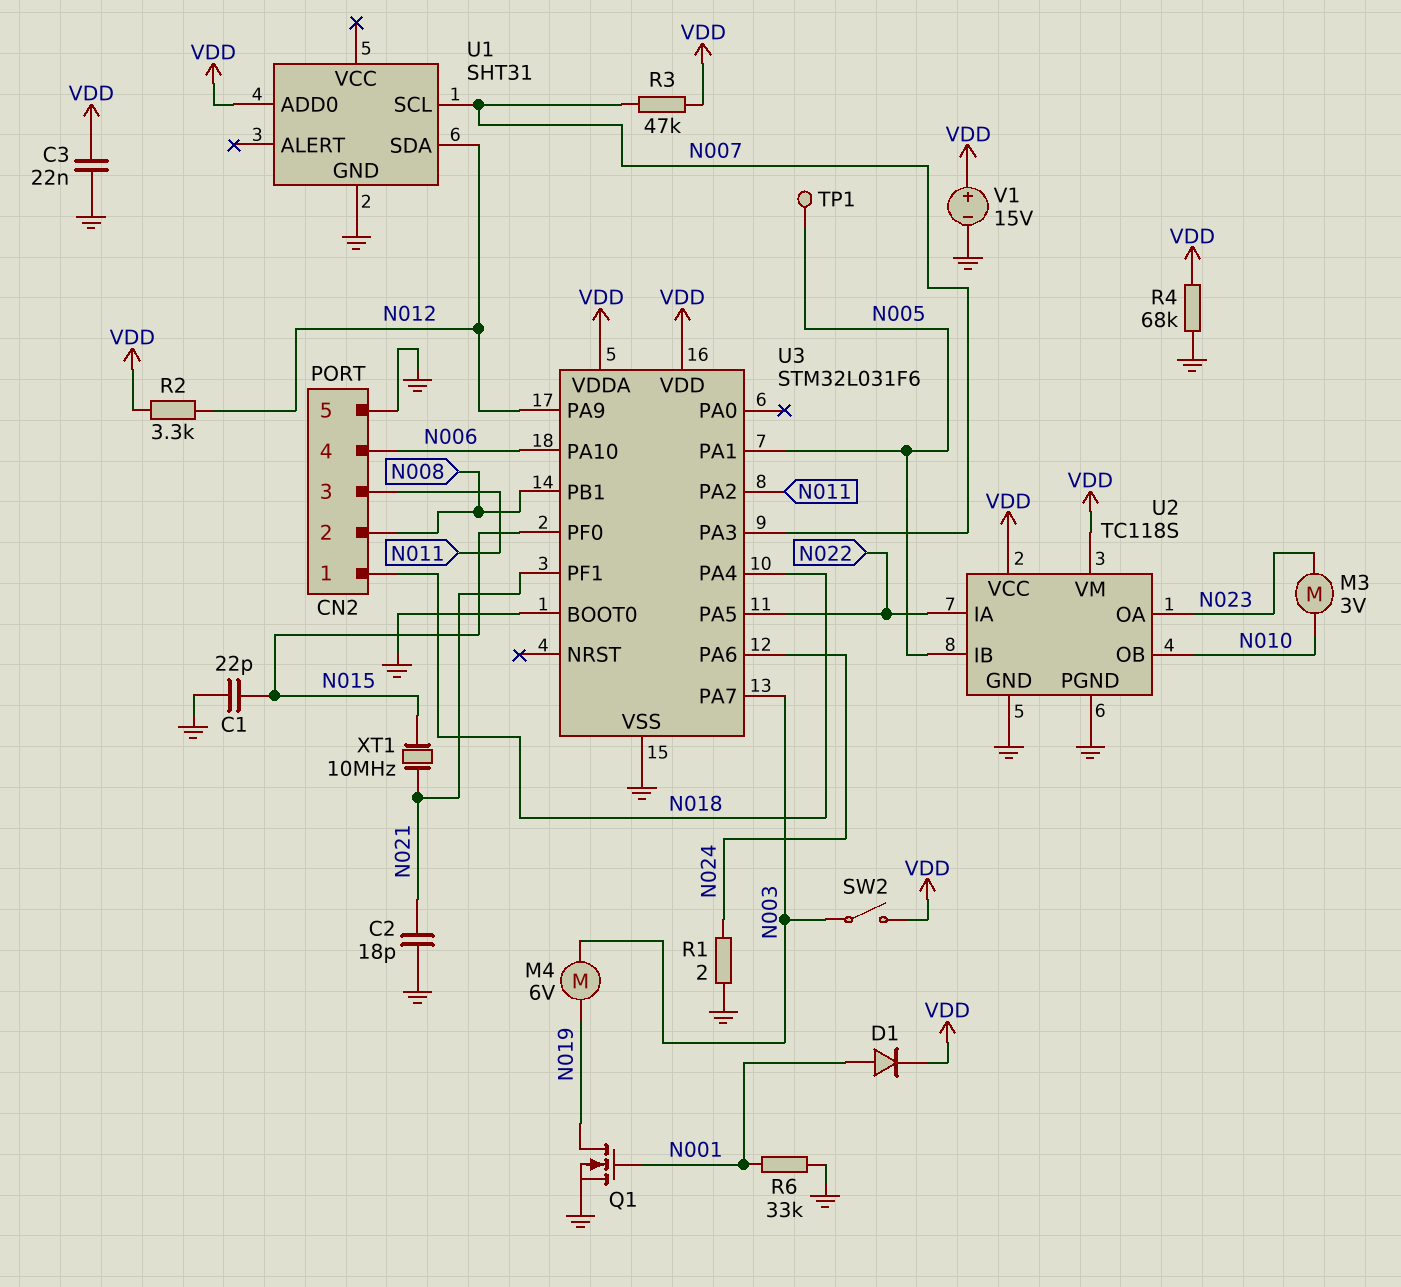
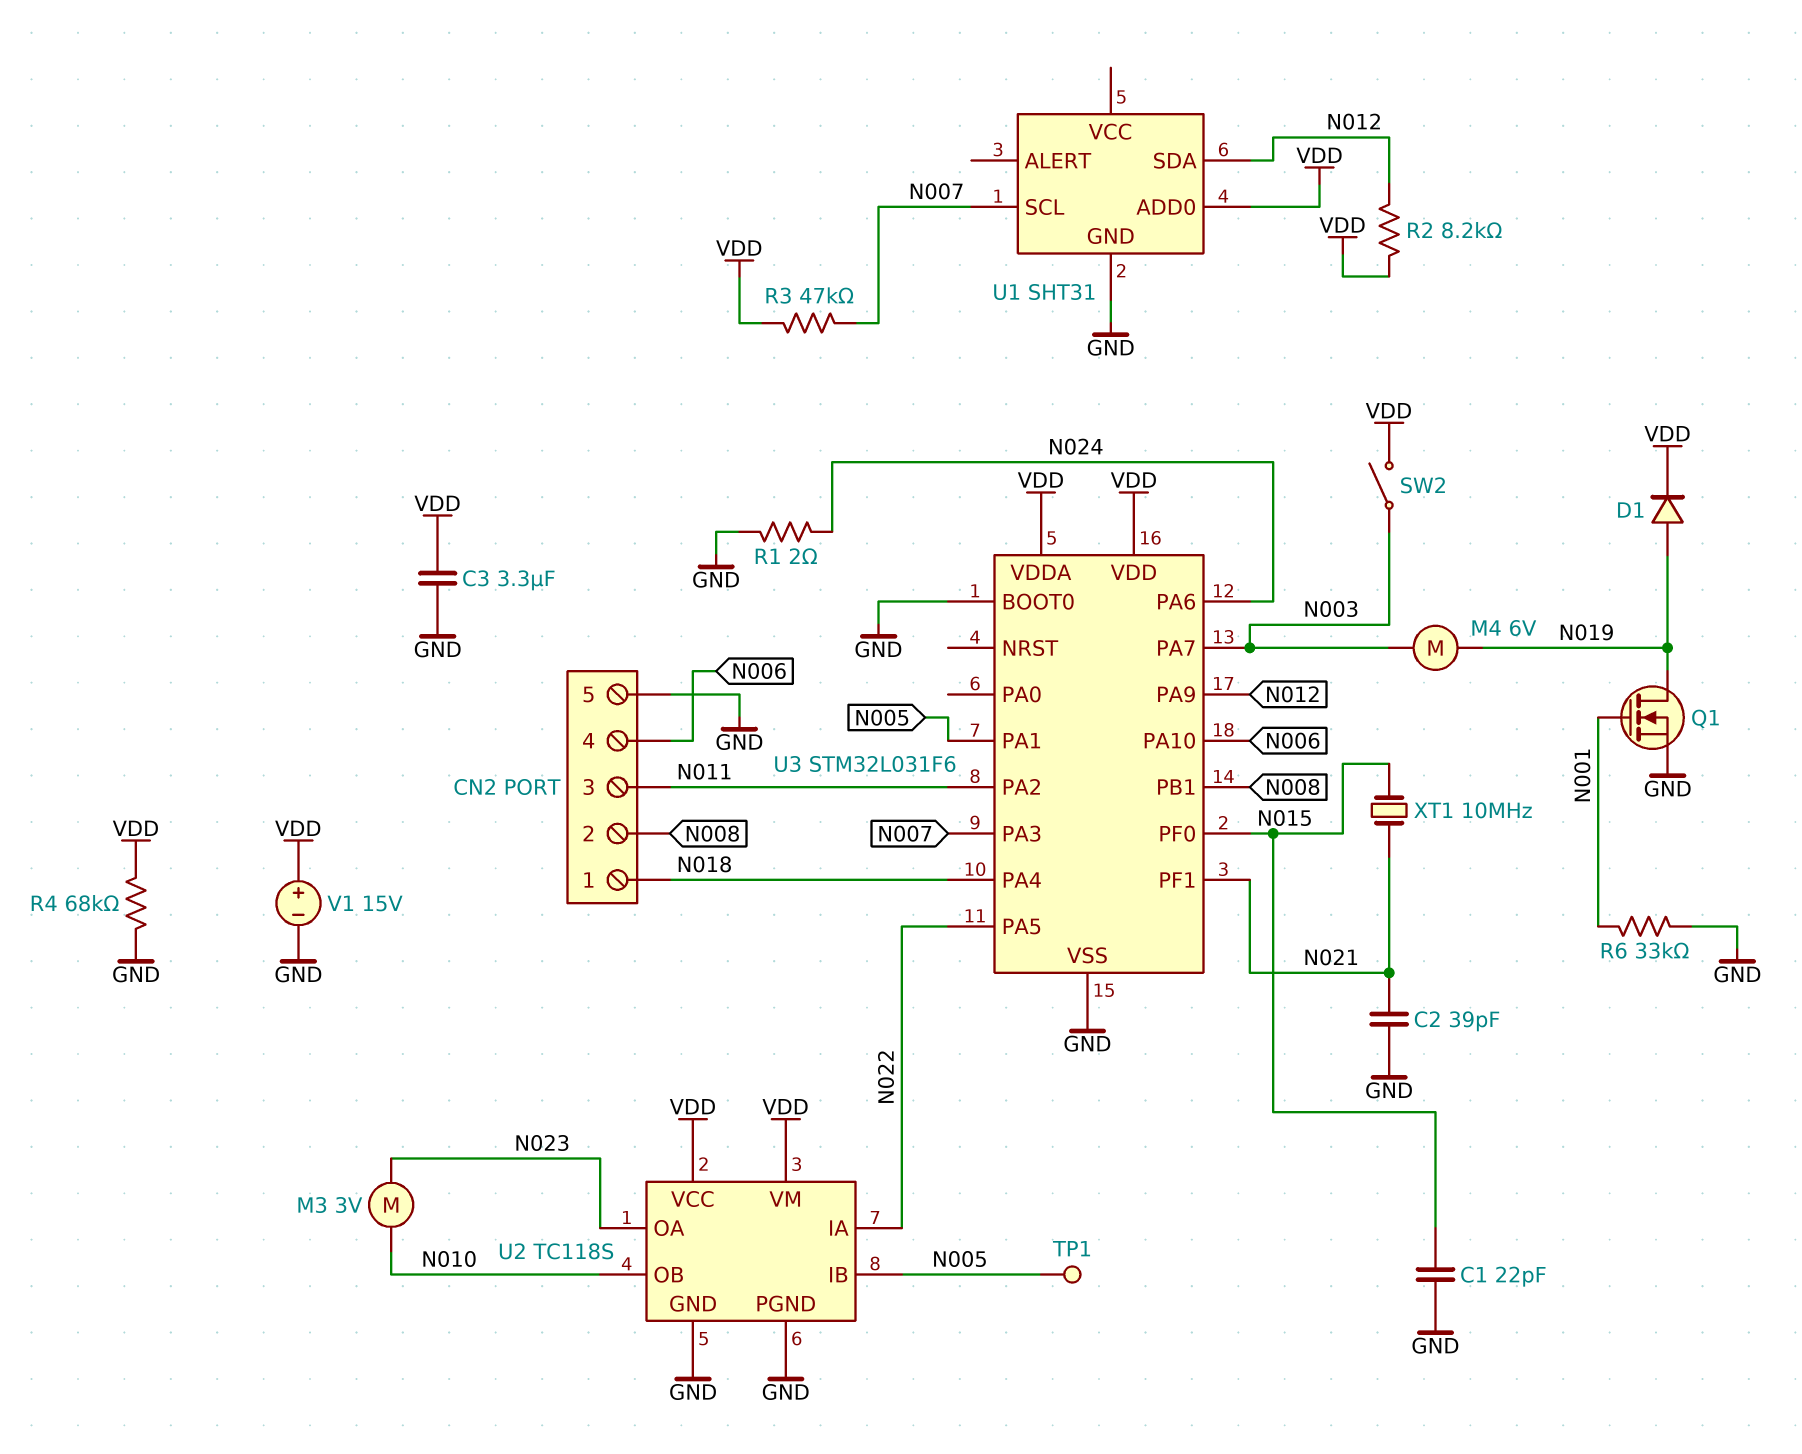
C2: 18pF (GND, N021) -> 39pF (GND, N021)
C3: 22nF (GND, VDD) -> 3.3uF (GND, VDD)
D1: diode (A N001, K VDD) -> diode (A N019, K VDD)
R2: 3.3k (N012, VDD) -> 8.2k (N012, VDD)

